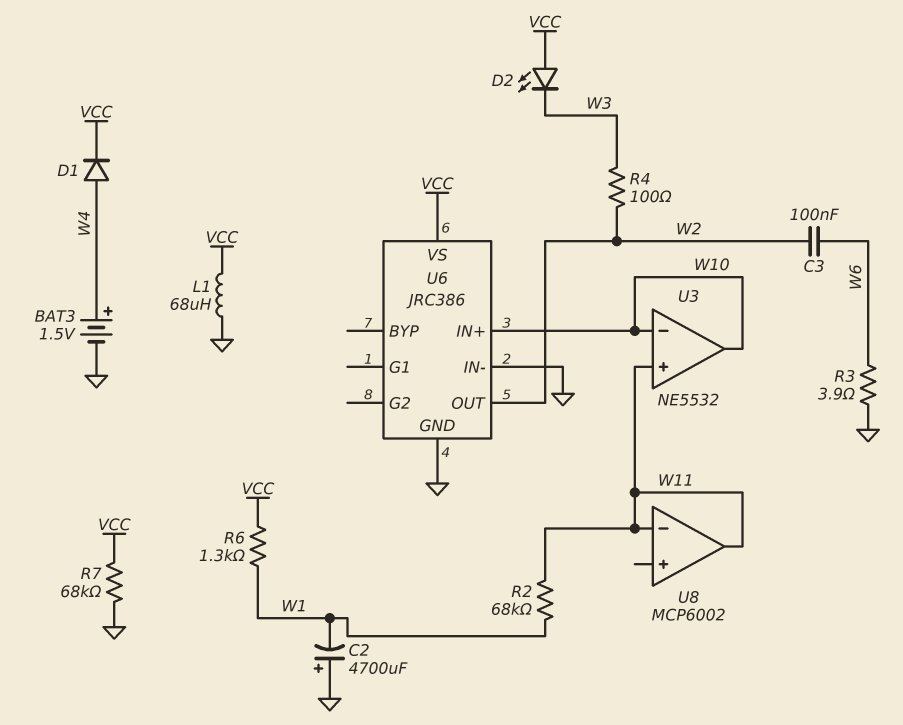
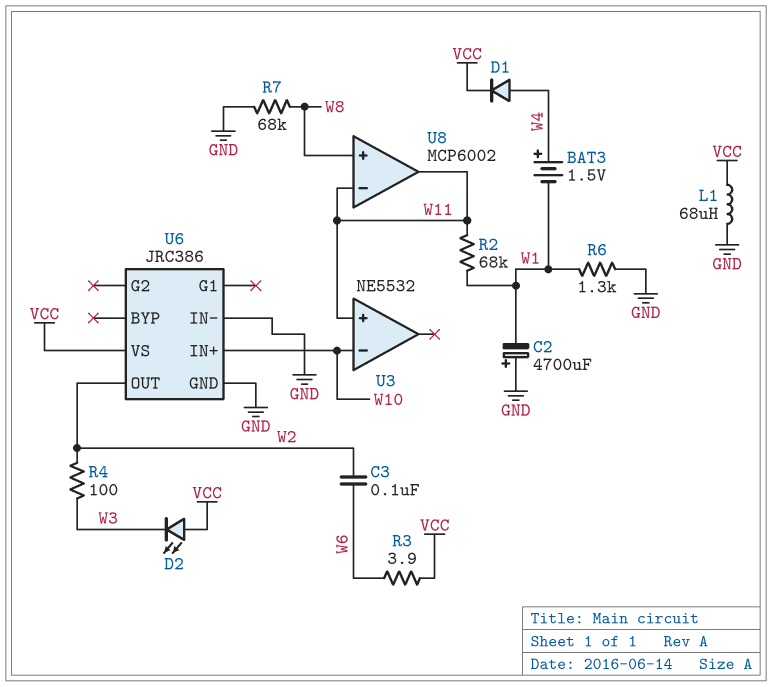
BAT3: 1.5V (plus W4, minus GND) -> 1.5V (plus W4, minus W1)
R3: 3.9 (GND, W6) -> 3.9 (VCC, W6)
R6: 1.3k (VCC, W1) -> 1.3k (GND, W1)
R7: 68k (GND, VCC) -> 68k (GND, W8)
U3 pin out: W10 -> none
U8 pin in+: none -> W8

